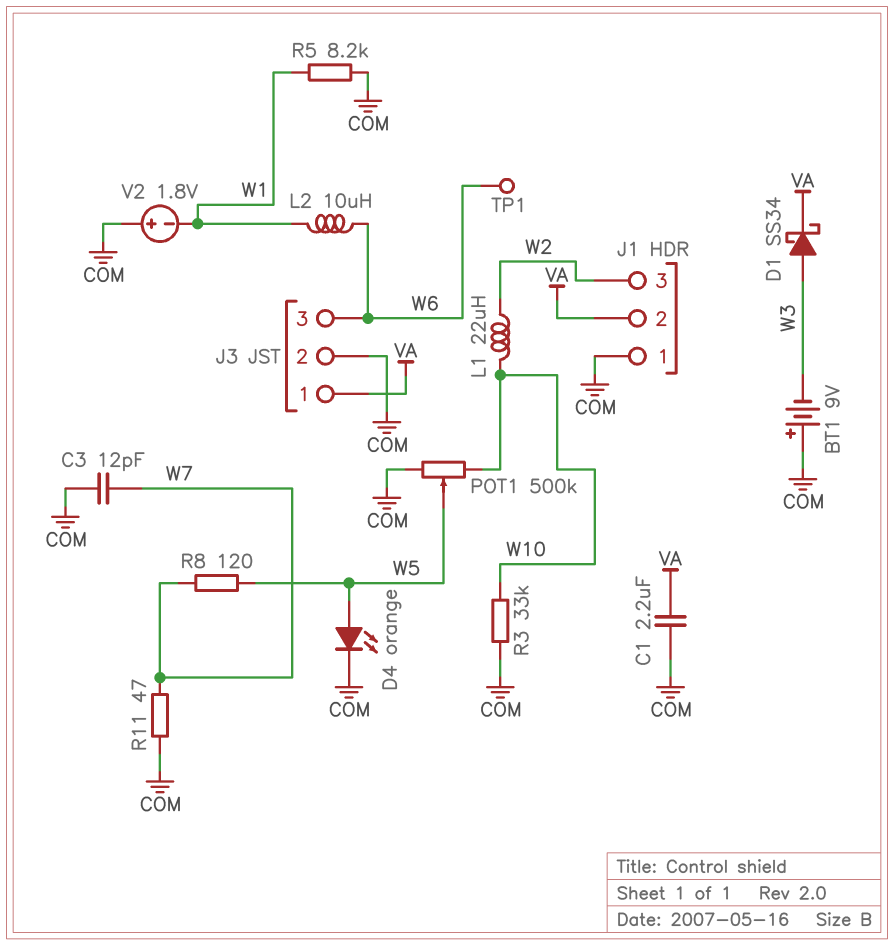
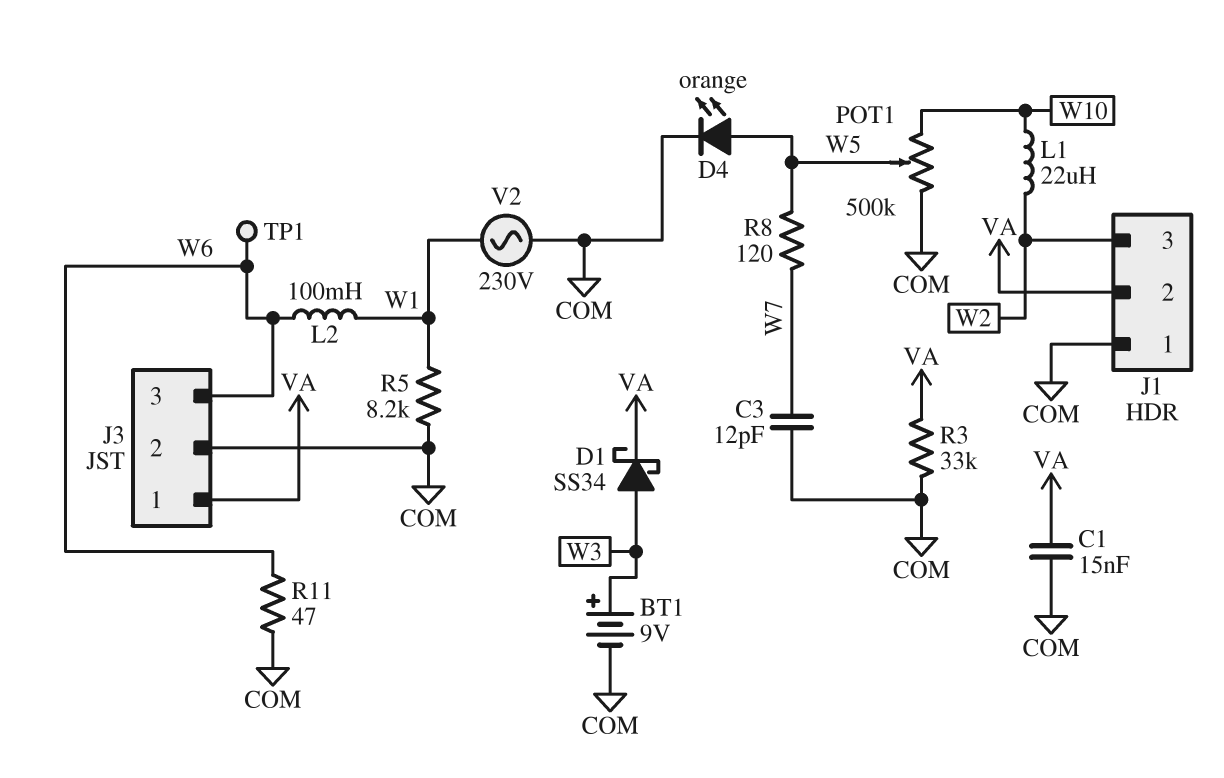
BT1: 9V (plus COM, minus W3) -> 9V (plus W3, minus COM)
C1: 2.2uF (COM, VA) -> 15nF (COM, VA)
L2: 10uH (W1, W6) -> 100mH (W1, W6)
R3: 33k (COM, W10) -> 33k (COM, VA)
R11: 47 (COM, W7) -> 47 (COM, W6)
V2: 1.8V (plus COM, minus W1) -> AC 230V (COM, W1)

